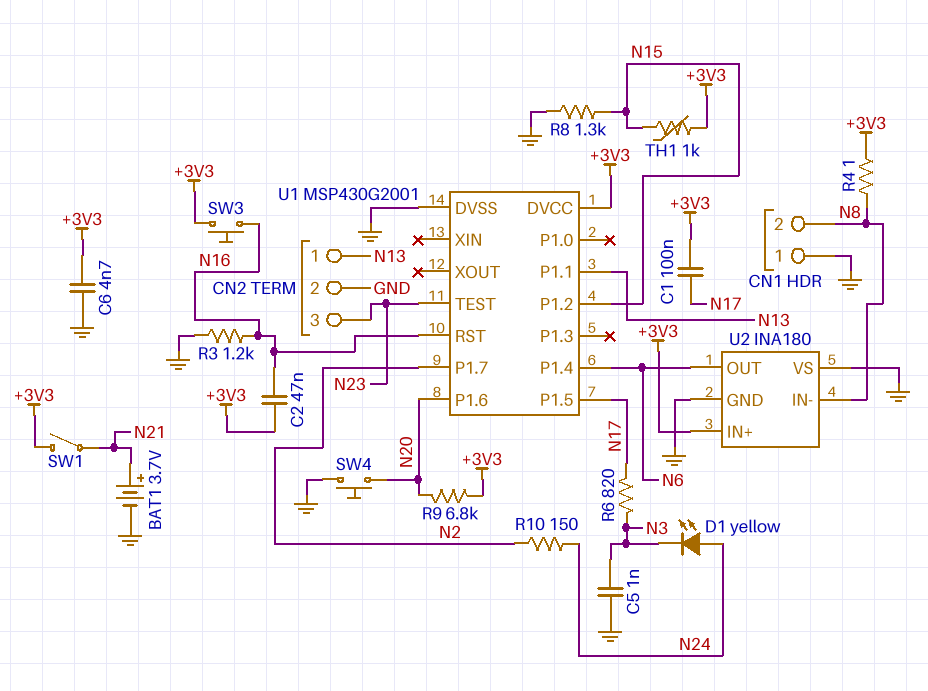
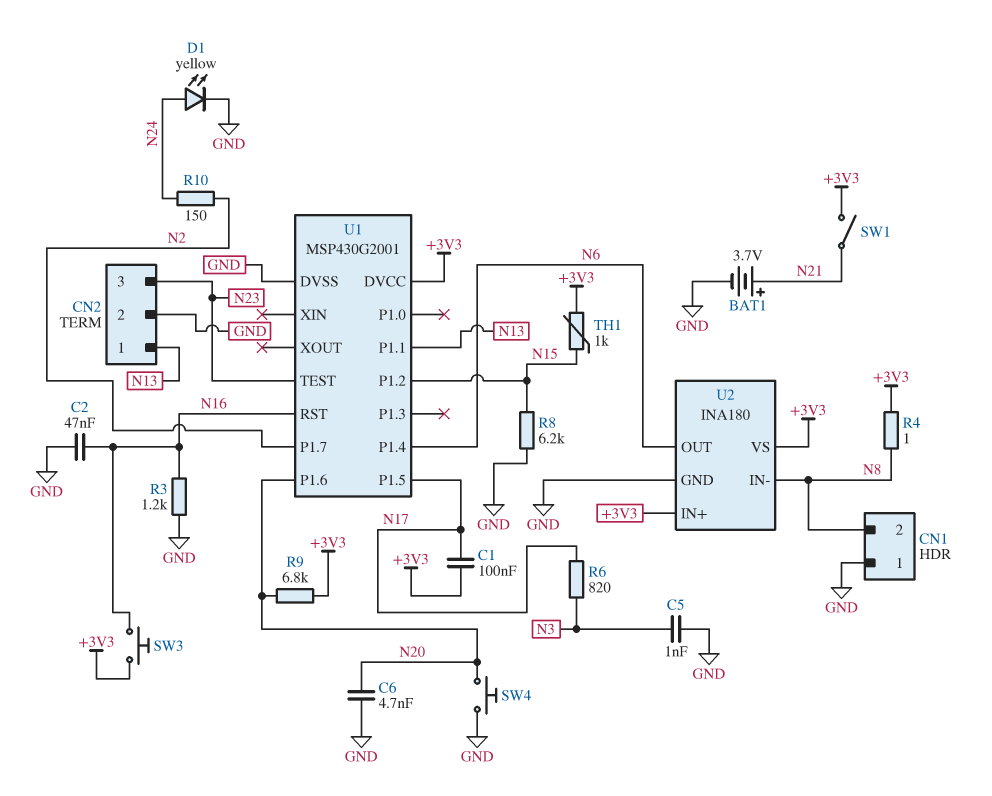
C2: 47nF (+3V3, N16) -> 47nF (GND, N16)
C6: 4.7nF (+3V3, GND) -> 4.7nF (GND, N20)
D1: LED yellow (A N24, K N3) -> LED yellow (A N24, K GND)
R8: 1.3k (GND, N15) -> 6.2k (GND, N15)
U2 pin VS: GND -> +3V3

